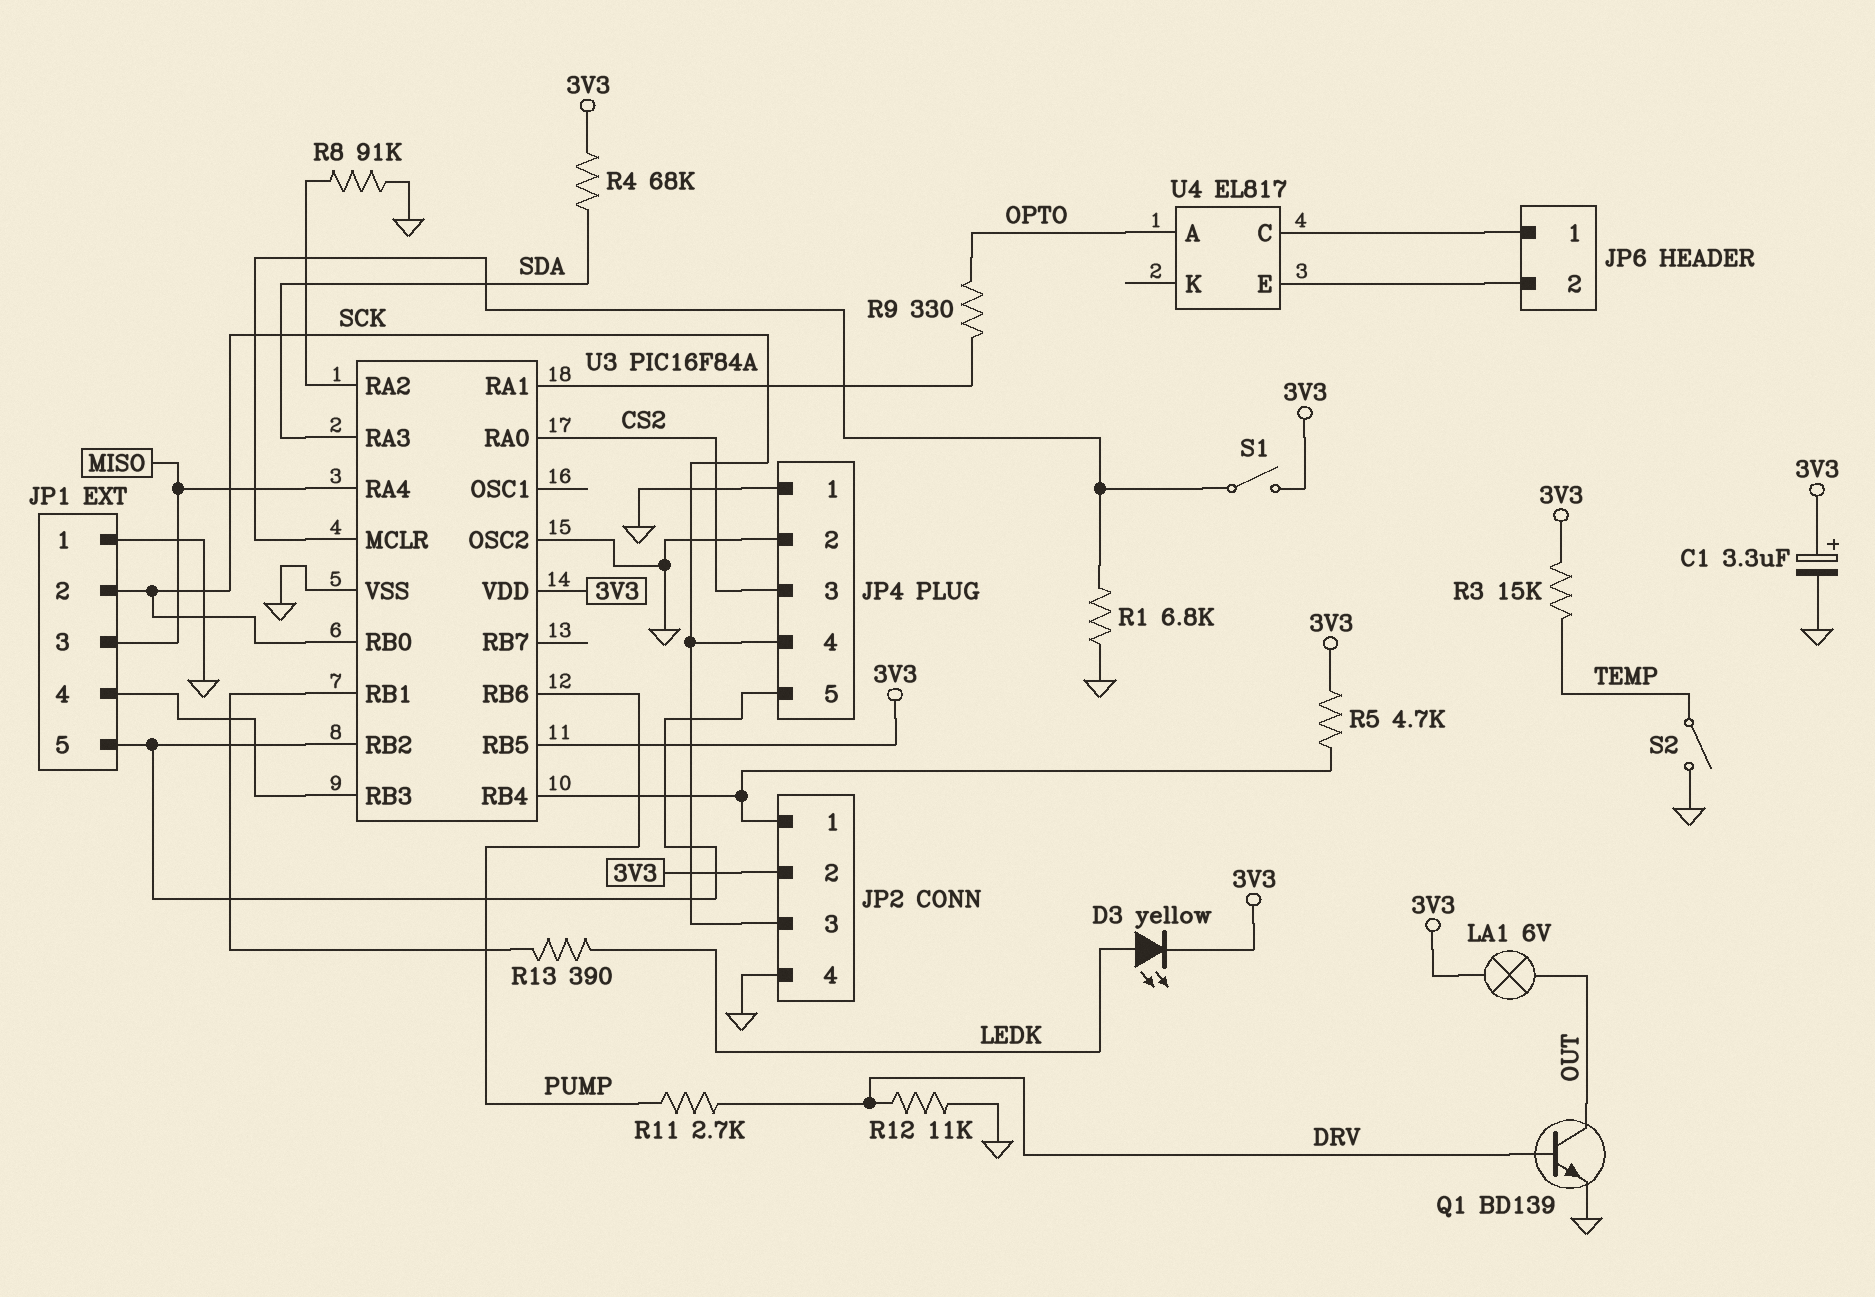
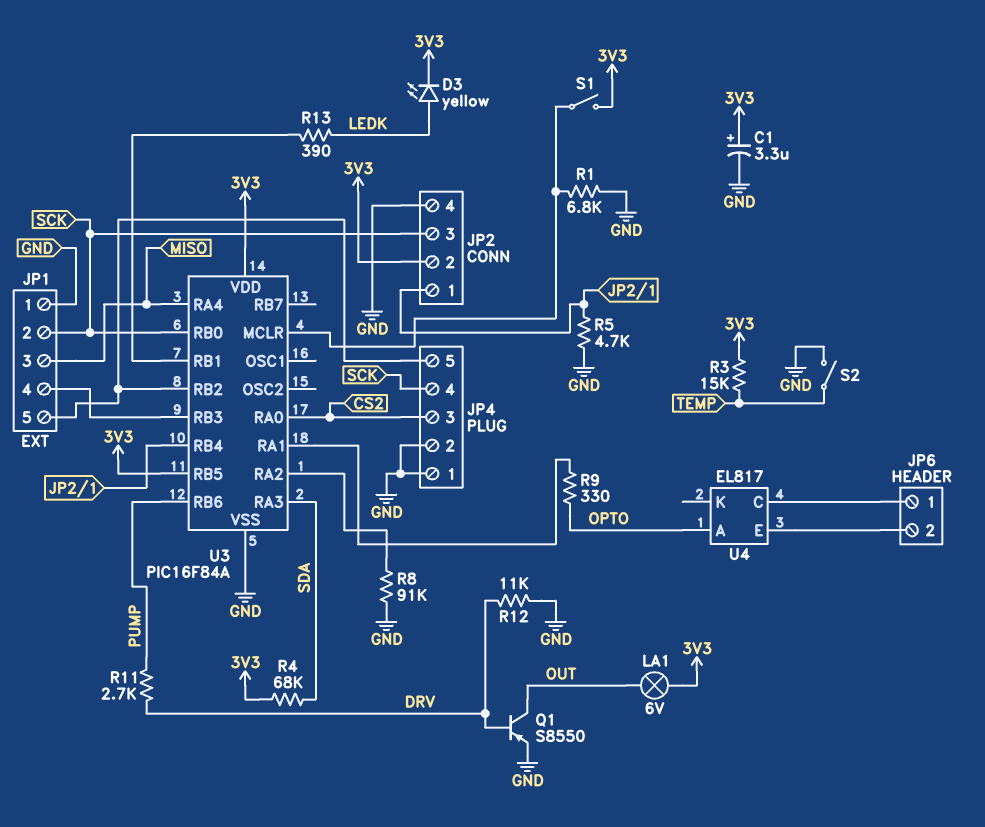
Q1: NPN BD139 (B DRV, C OUT, E GND) -> PNP S8550 (B DRV, C OUT, E GND)
R5: 4.7k (3V3, JP2/1) -> 4.7k (GND, JP2/1)
U3 pin OSC2: GND -> none

